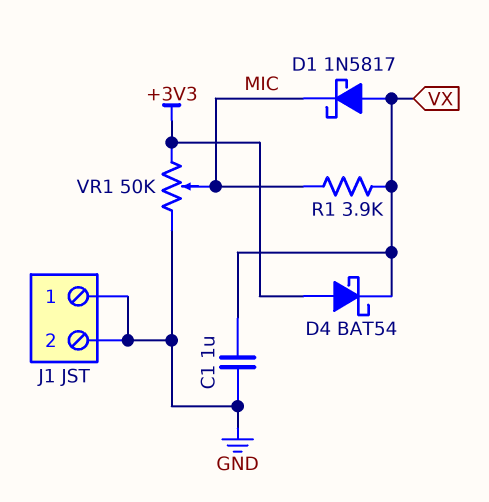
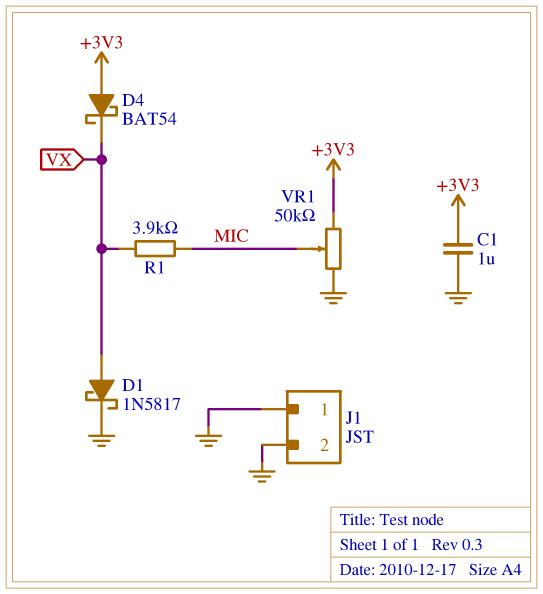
C1: 1uF (GND, VX) -> 1uF (+3V3, GND)
D1: schottky 1N5817 (A VX, K MIC) -> schottky 1N5817 (A VX, K GND)

